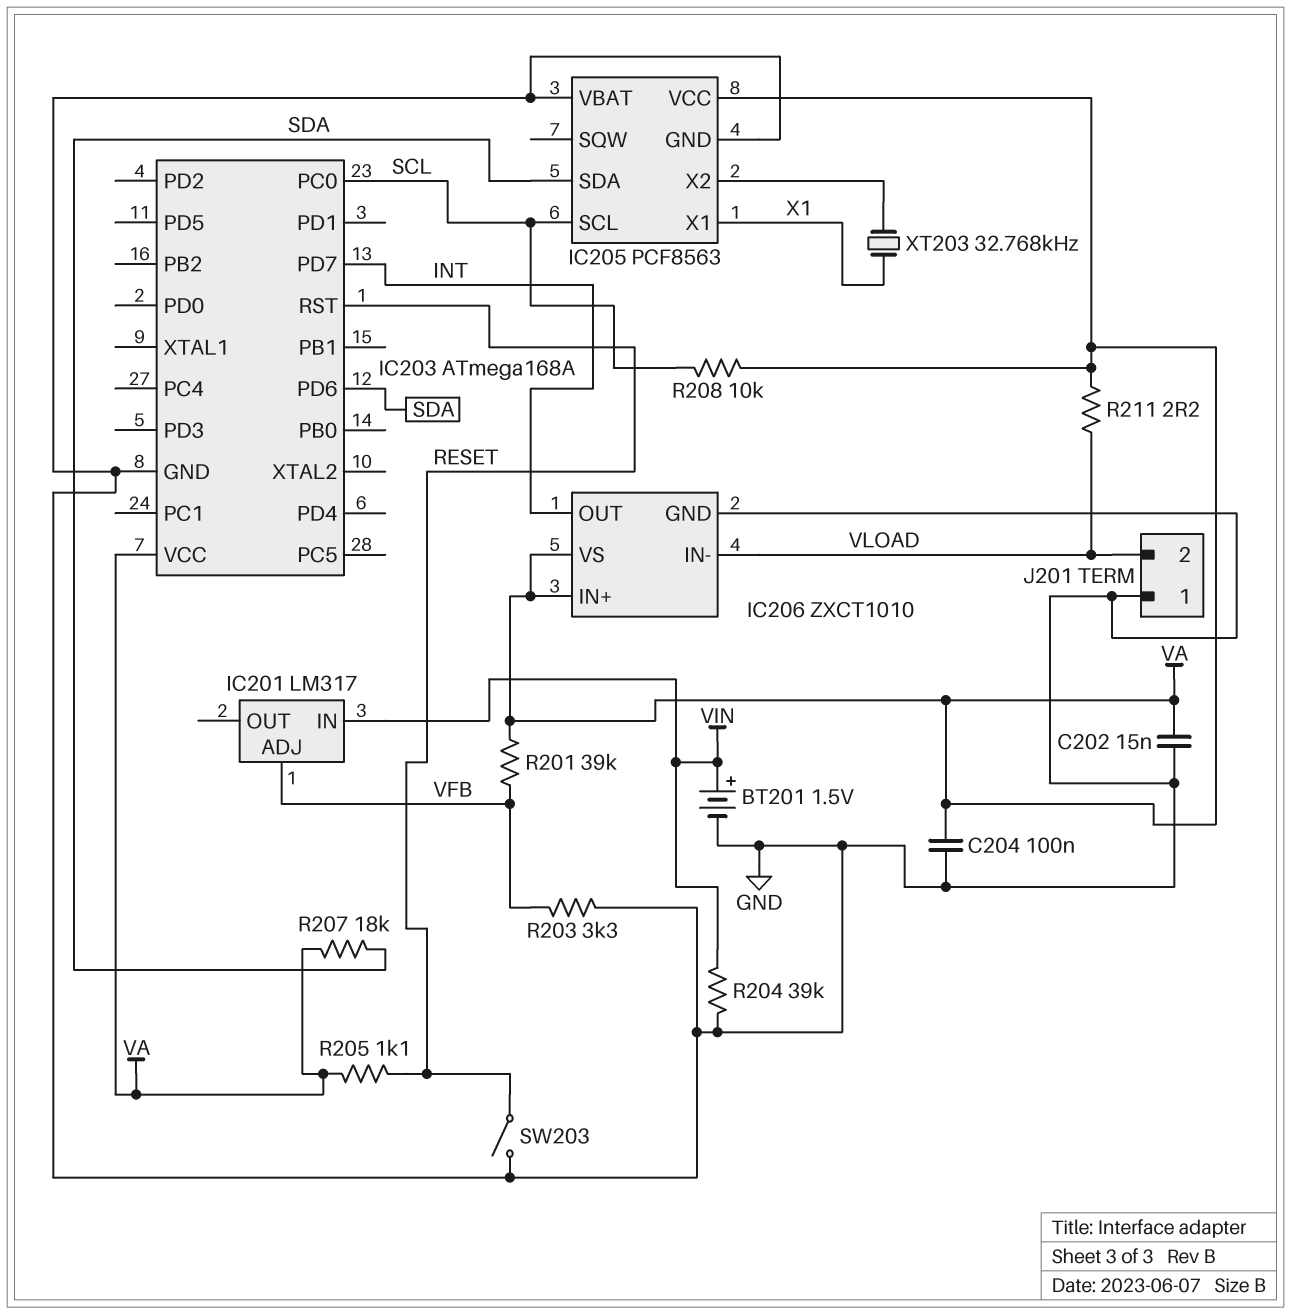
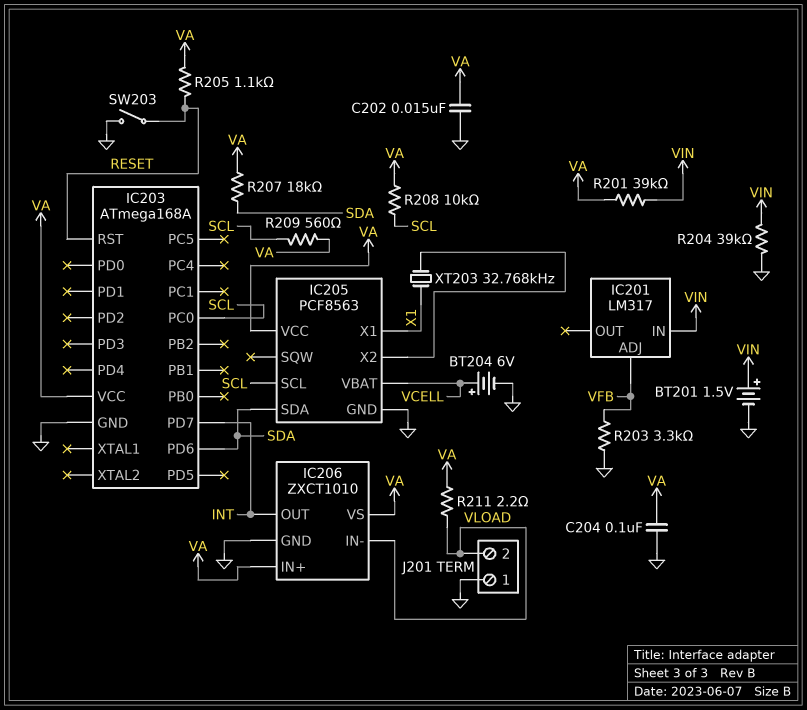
BT204: none -> 6V (plus VCELL, minus GND)
IC205 pin VBAT: GND -> VCELL
R201: 39k (VA, VFB) -> 39k (VA, VIN)
R209: none -> 560 (SCL, VA)

